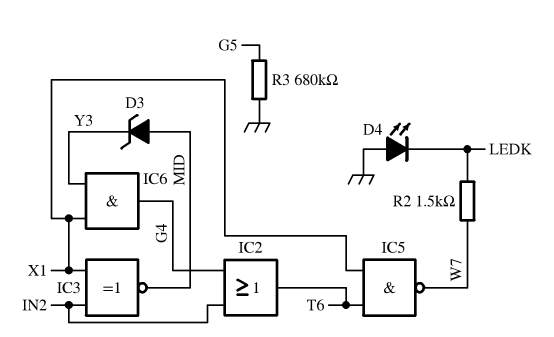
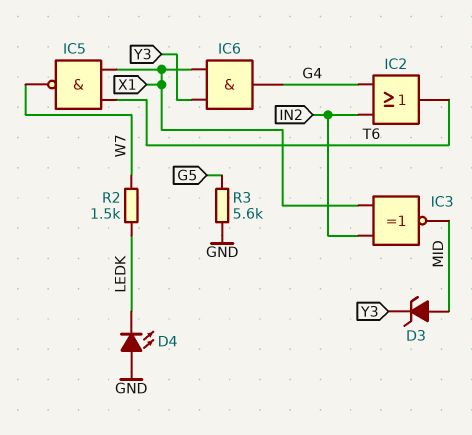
R3: 680k (G5, GND) -> 5.6k (G5, GND)

